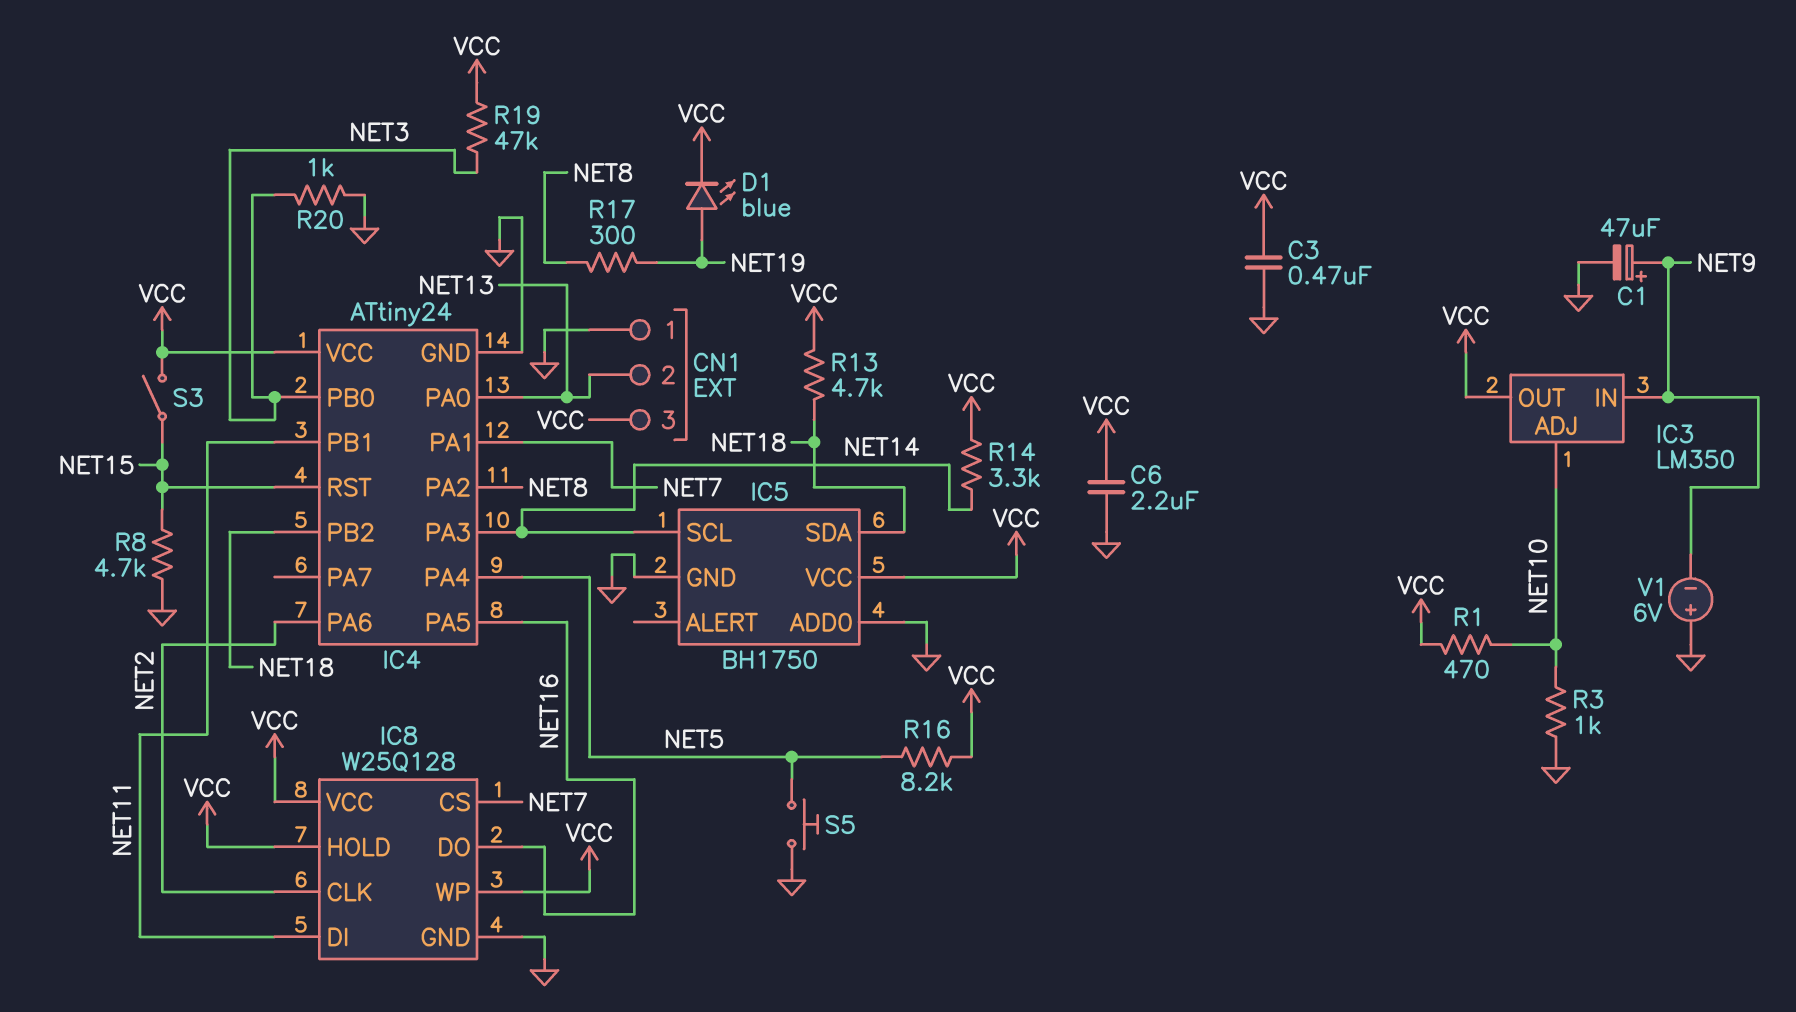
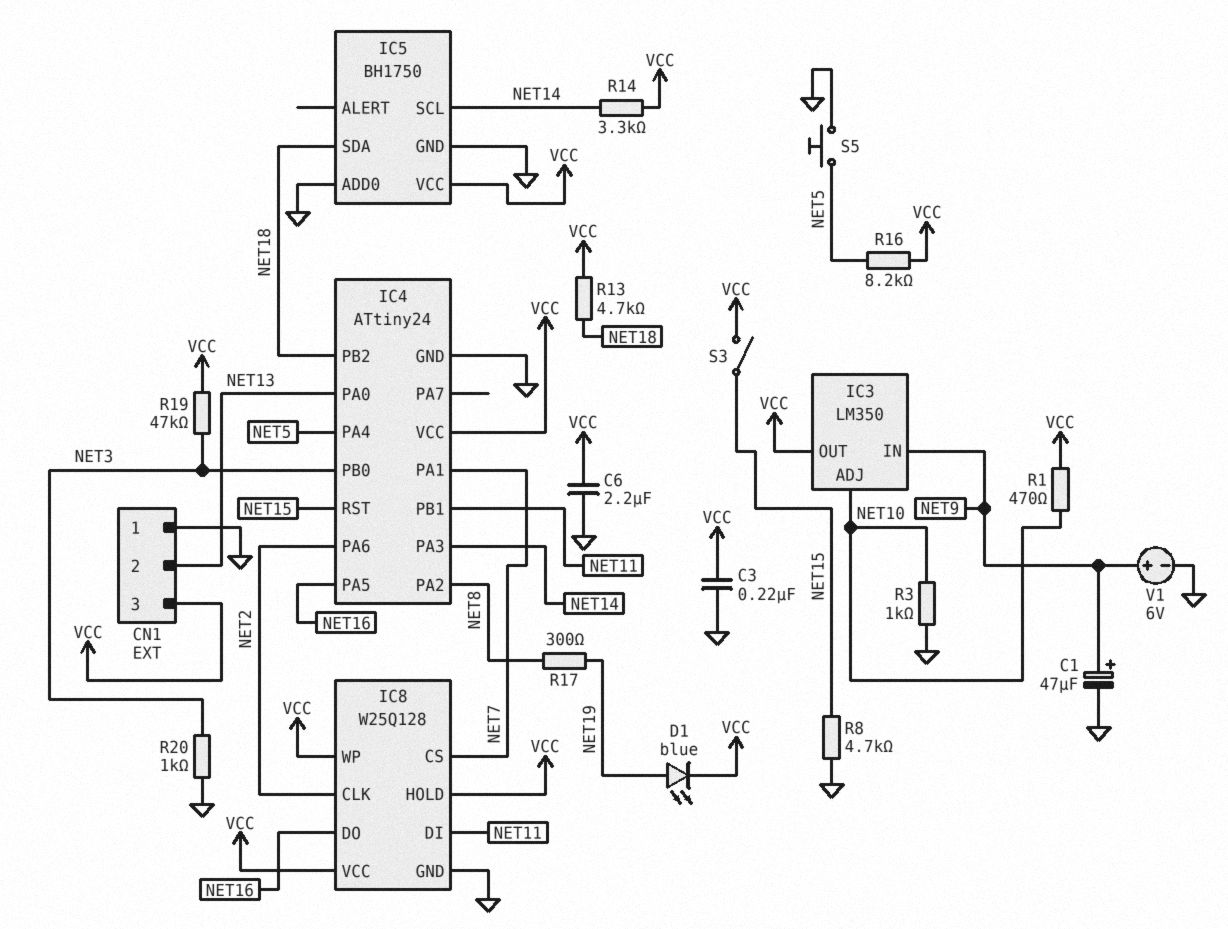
C3: 470nF (GND, VCC) -> 220nF (GND, VCC)
V1: 6V (plus GND, minus NET9) -> 6V (plus NET9, minus GND)

